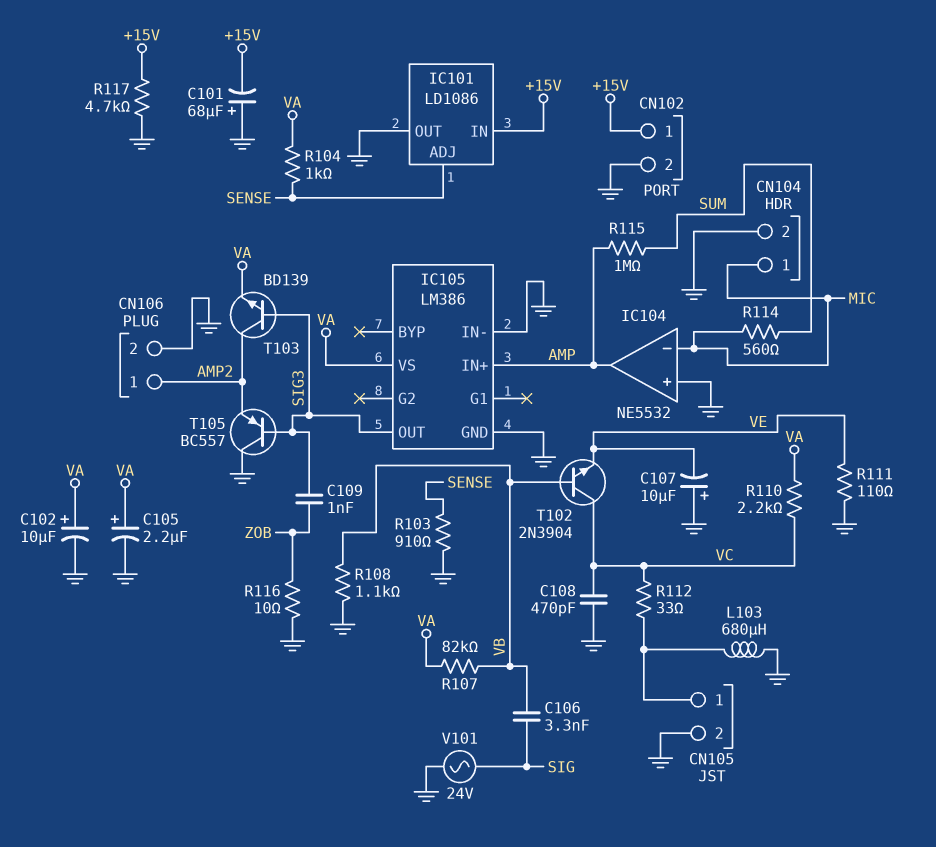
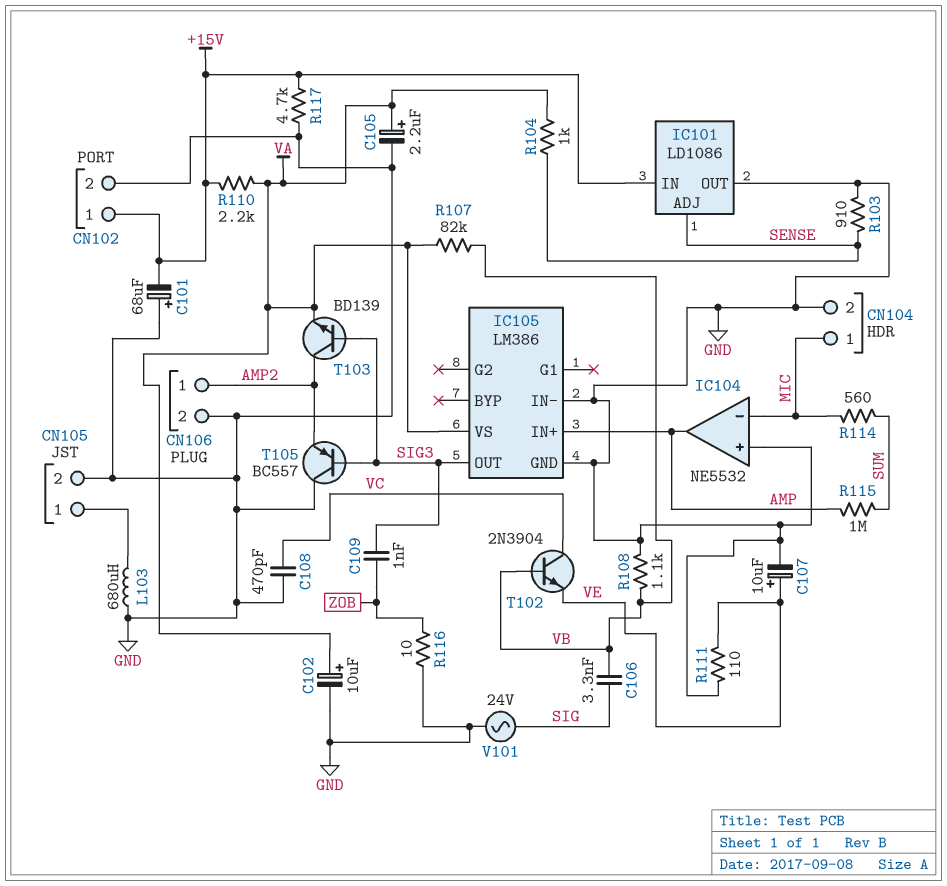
C107: 10uF (plus GND, minus VE) -> 10uF (plus VE, minus GND)
R110: 2.2k (VA, VC) -> 2.2k (+15V, VA)
R112: 33 (CN105/1, VC) -> none

